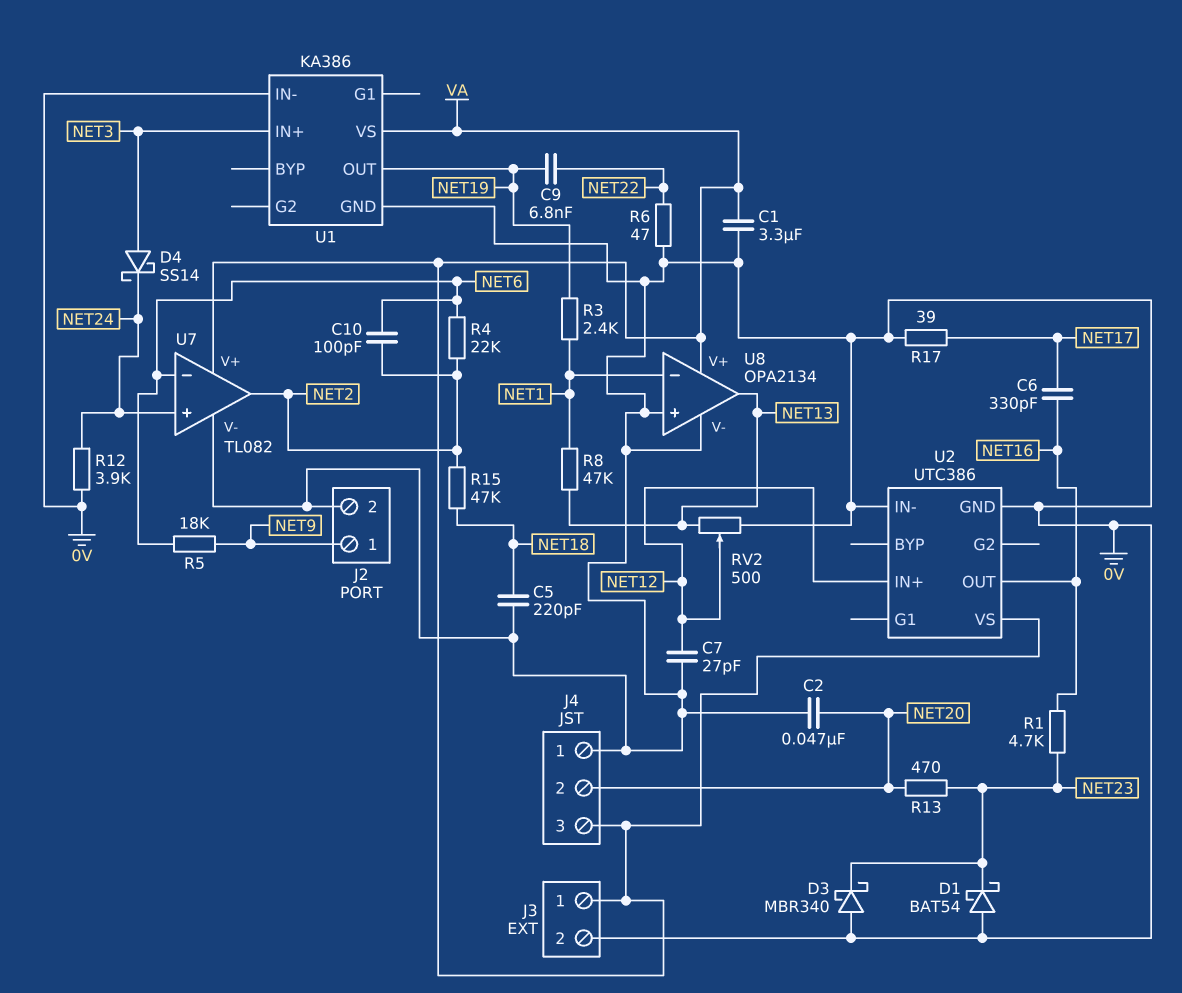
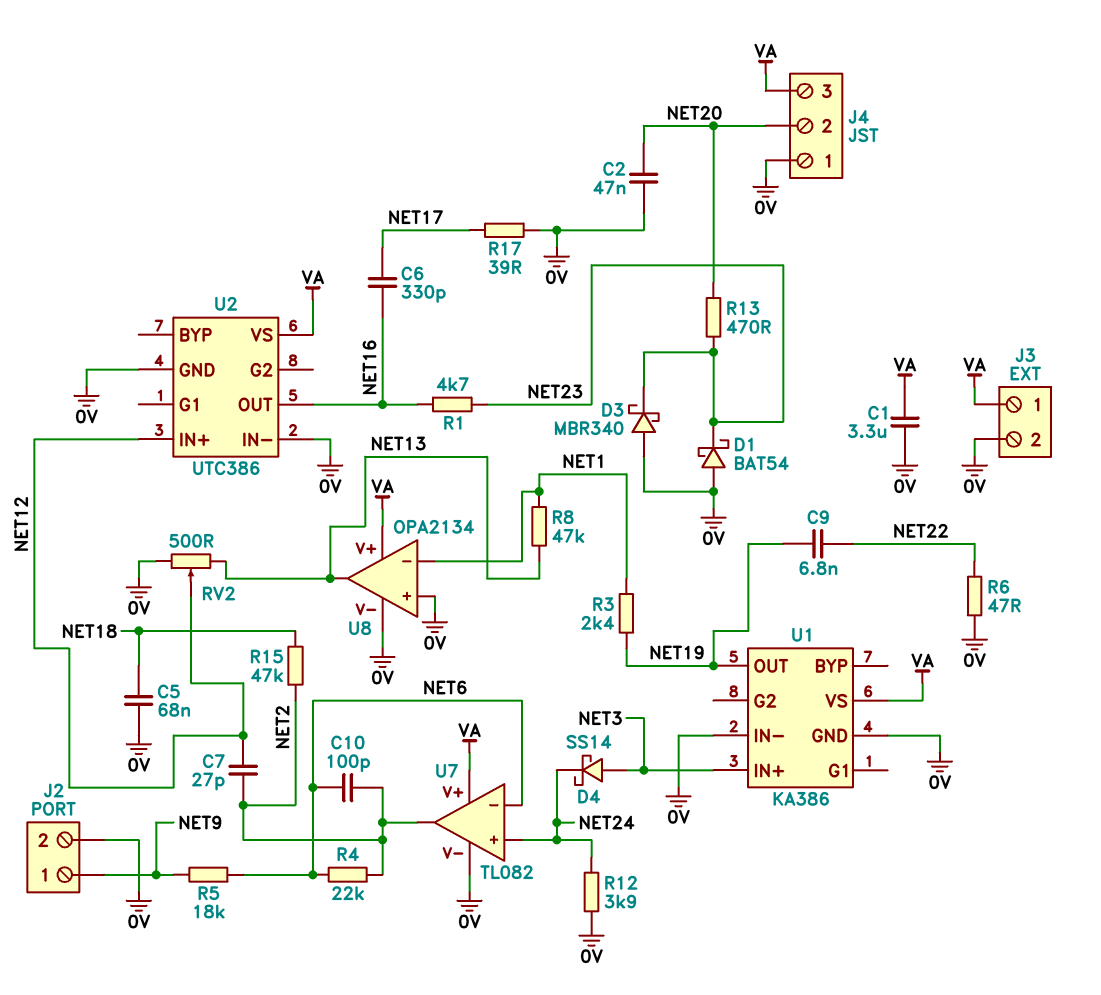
C5: 220pF (0V, NET18) -> 68nF (0V, NET18)
C7: 27pF (0V, NET12) -> 27pF (NET2, NET12)

